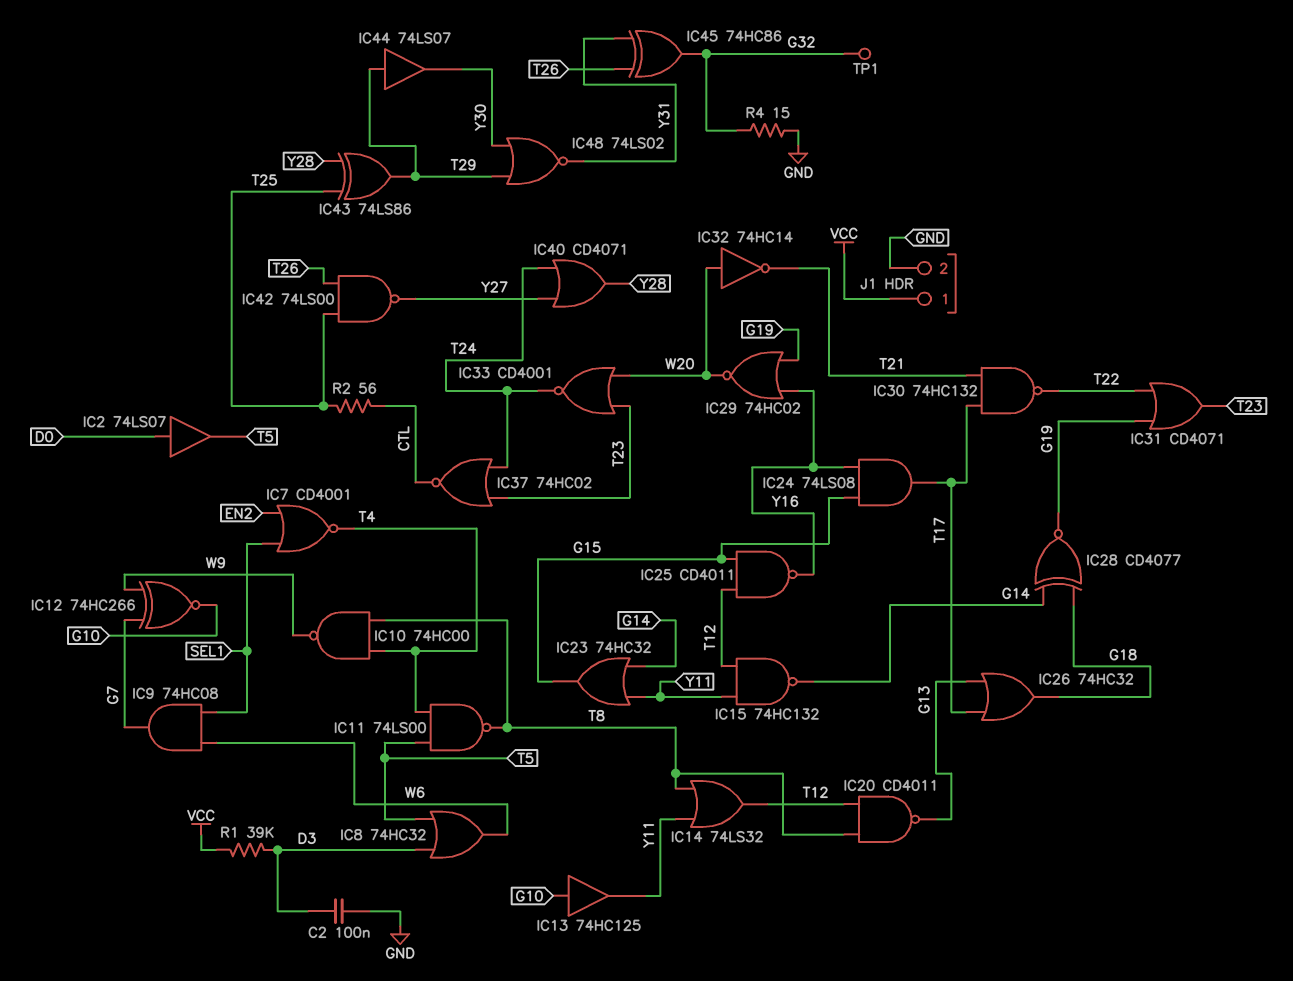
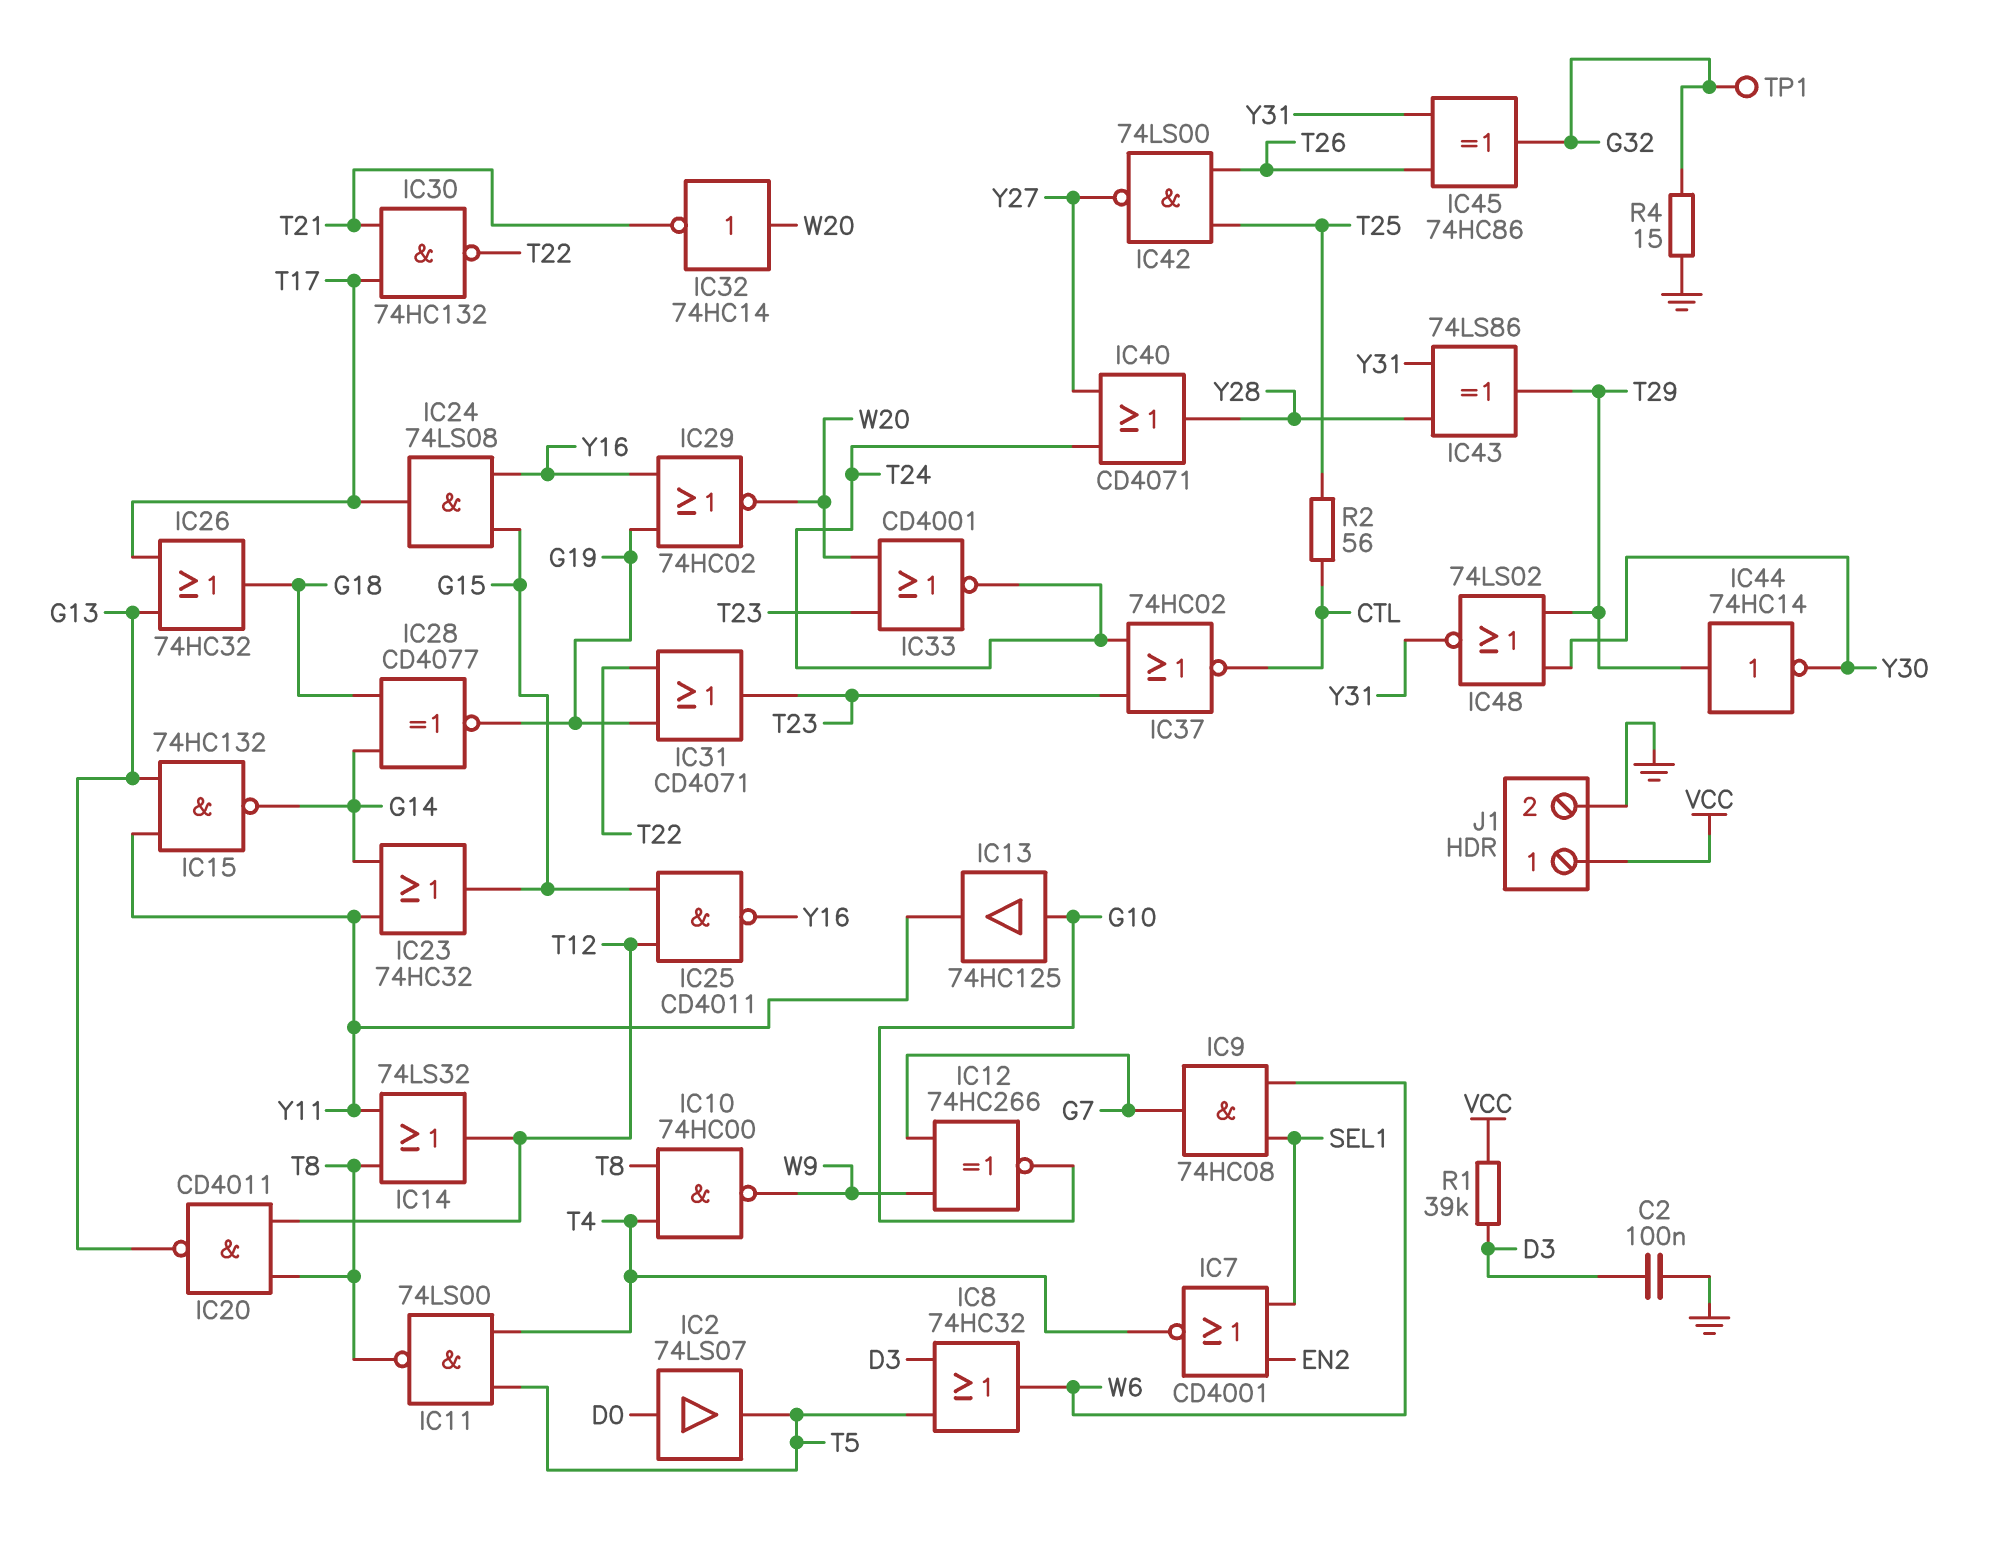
IC15: NAND 74HC132 (in T12, in Y11, out G14) -> NAND 74HC132 (in G13, in Y11, out G14)
IC43: XOR 74LS86 (in T25, in Y28, out T29) -> XOR 74LS86 (in Y28, in Y31, out T29)
IC44: buffer 74LS07 (in T29, out Y30) -> NOT 74HC14 (in T29, out Y30)

